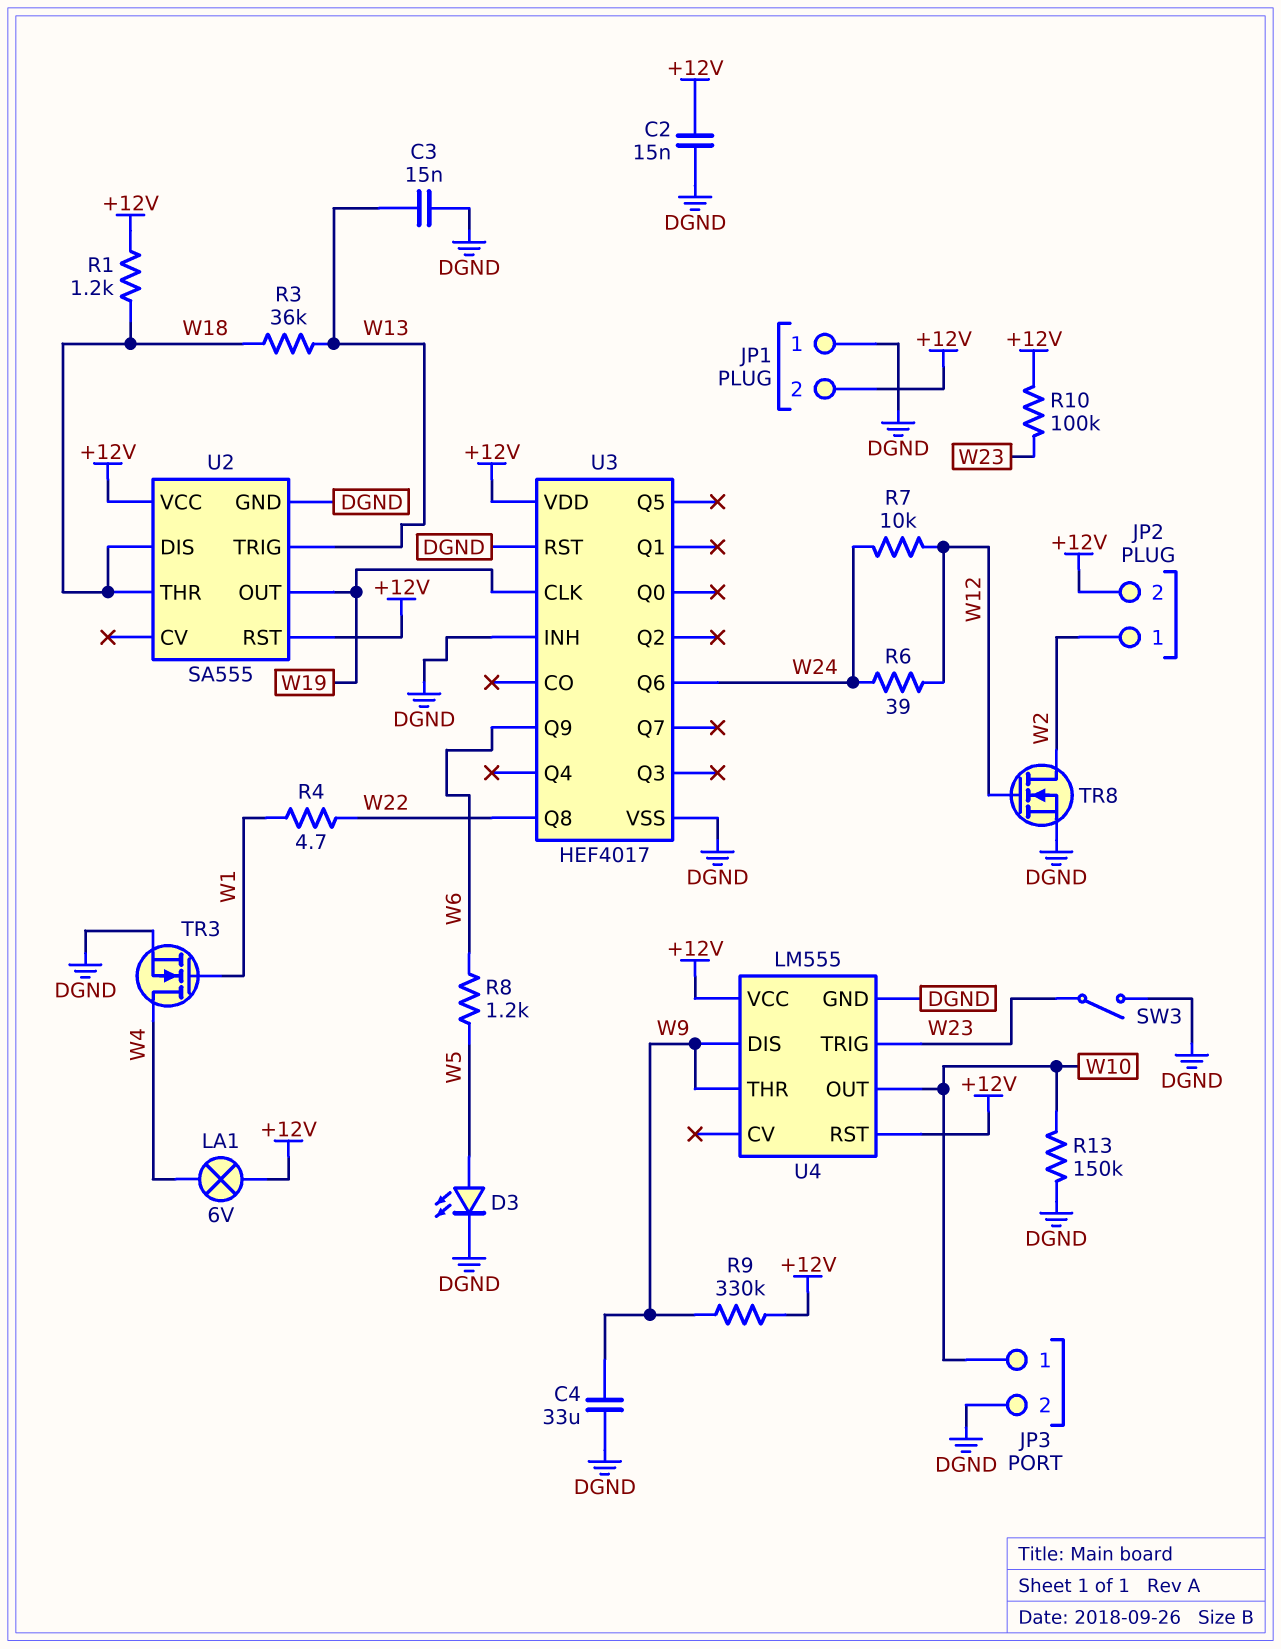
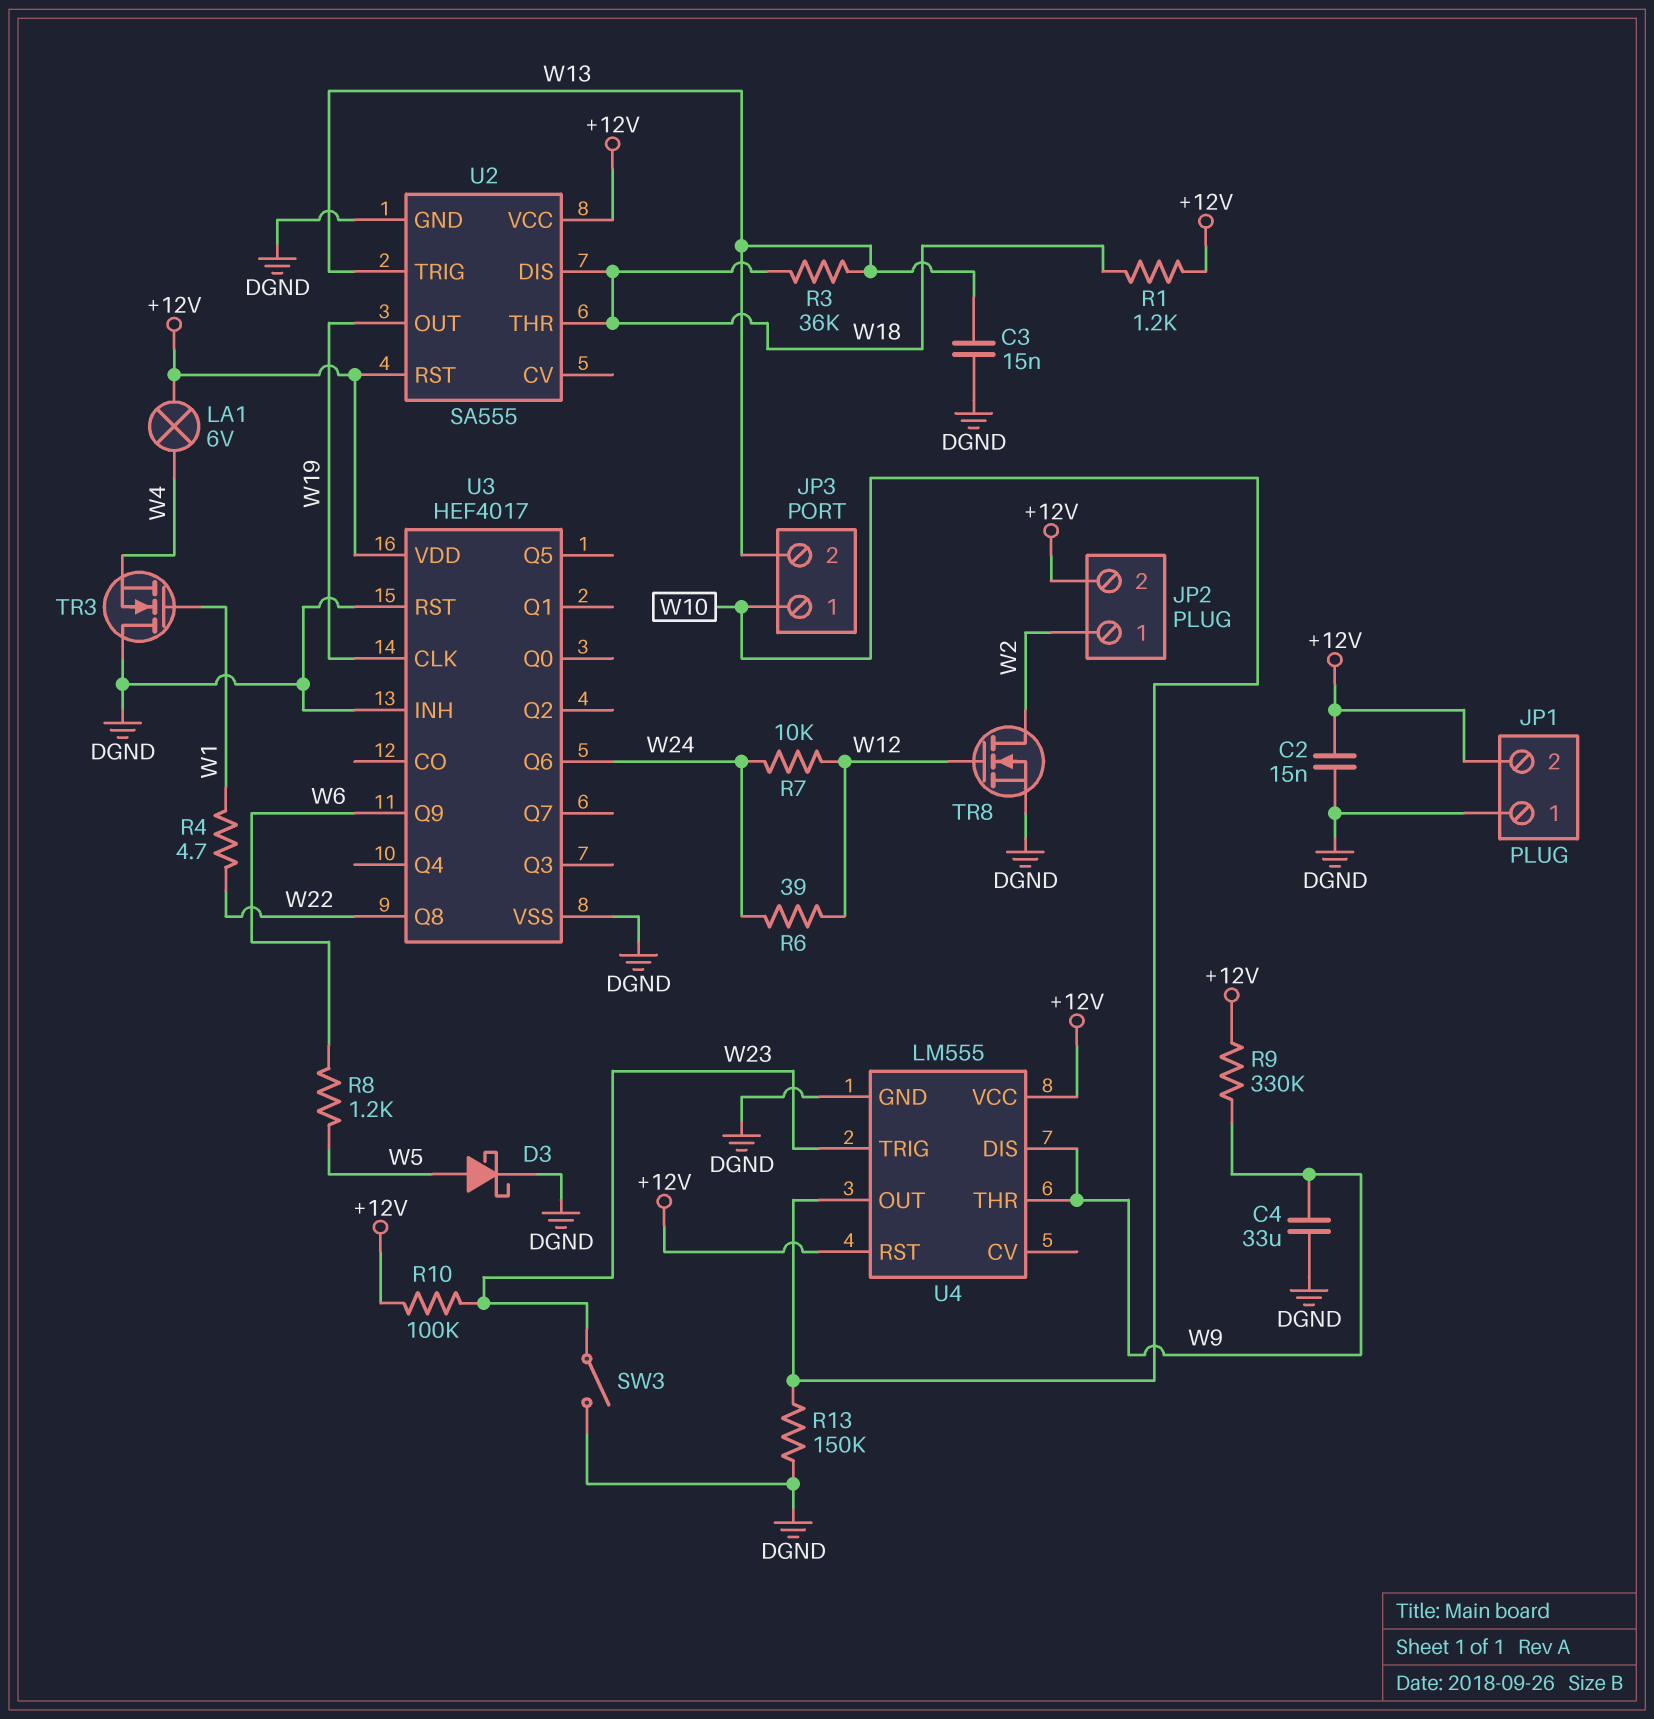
D3: LED (A W5, K DGND) -> schottky (A W5, K DGND)
JP3 pin 2: DGND -> W13
TR3: NMOS (G W1, D W4, S DGND) -> NMOS (G W1, D DGND, S W4)

